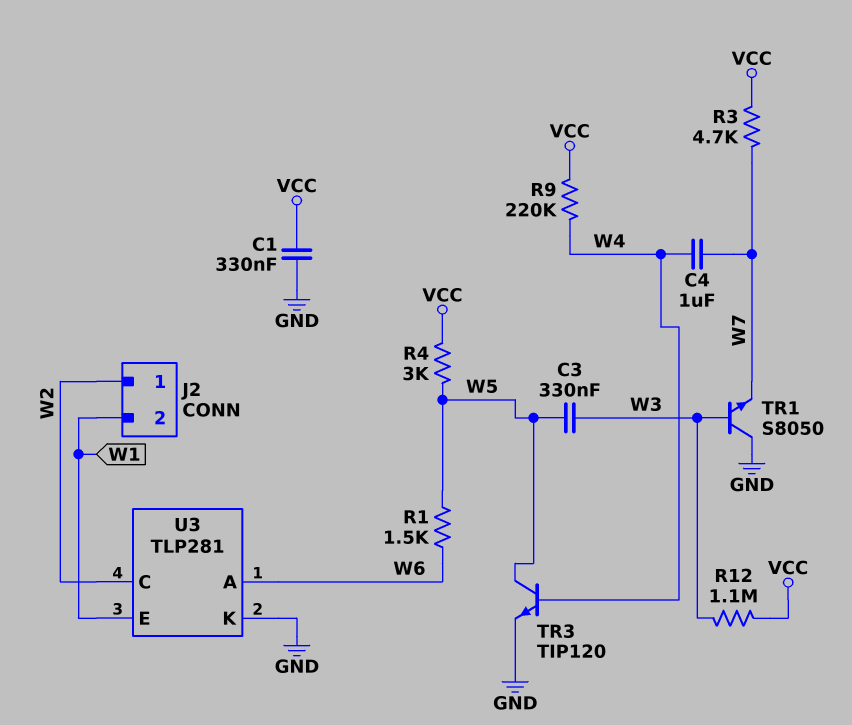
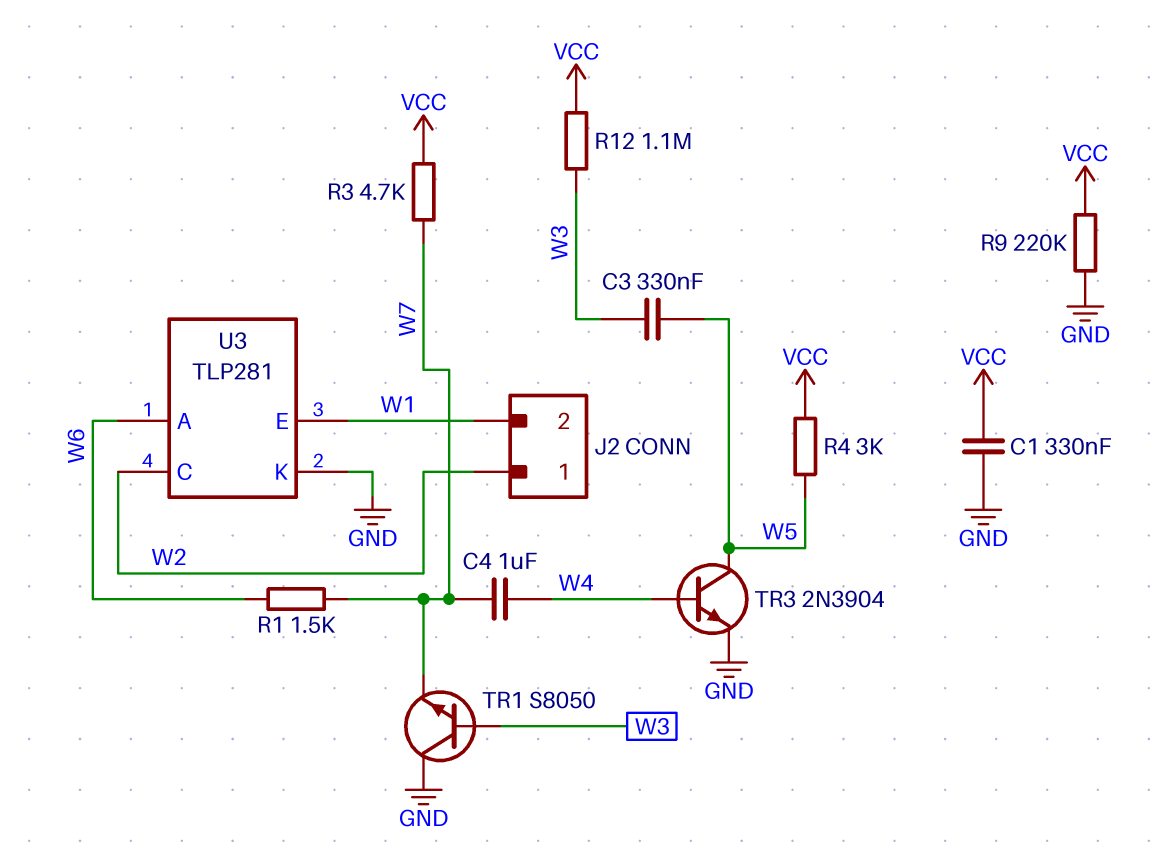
R1: 1.5k (W5, W6) -> 1.5k (W6, W7)
R9: 220k (VCC, W4) -> 220k (GND, VCC)
TR3: NPN TIP120 (B W4, C W5, E GND) -> NPN 2N3904 (B W4, C W5, E GND)

